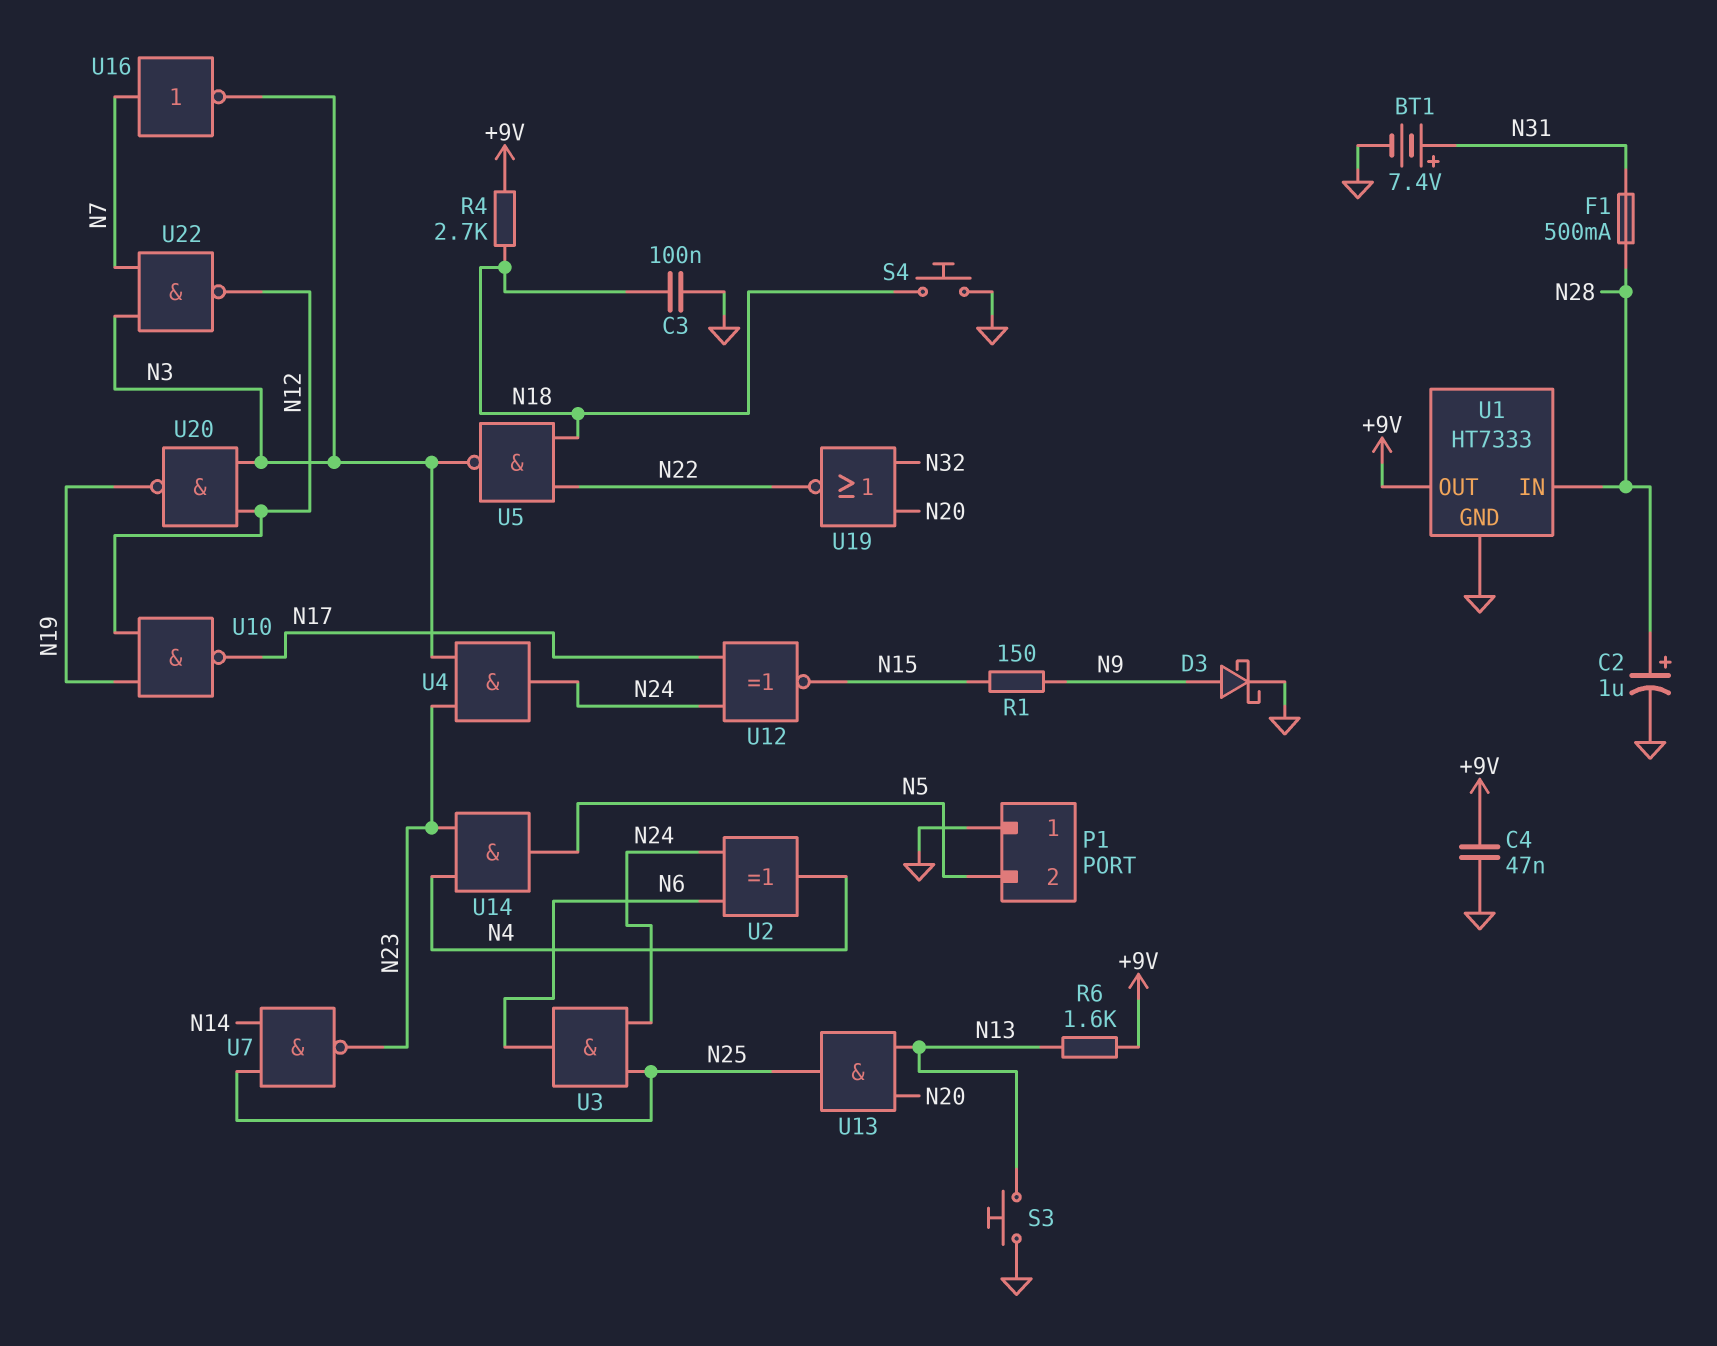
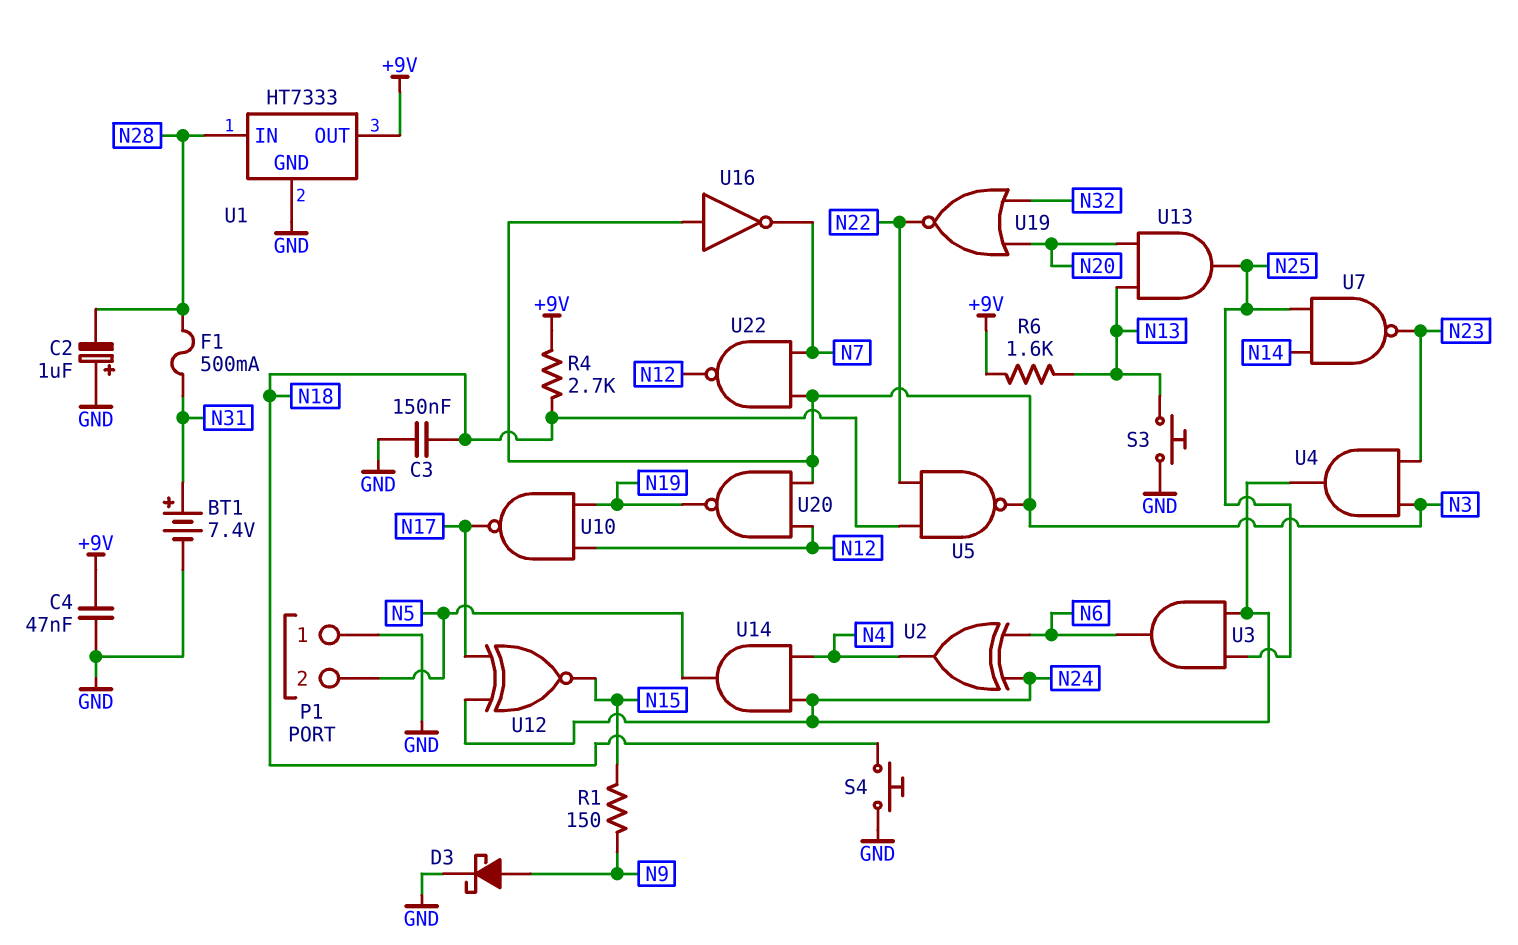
C2: 1uF (plus N28, minus GND) -> 1uF (plus GND, minus N28)
C3: 100nF (GND, N18) -> 150nF (GND, N18)
U14: AND (in N4, in N23, out N5) -> AND (in N4, in N24, out N5)
U16: NOT (in N7, out N3) -> NOT (in N3, out N7)

